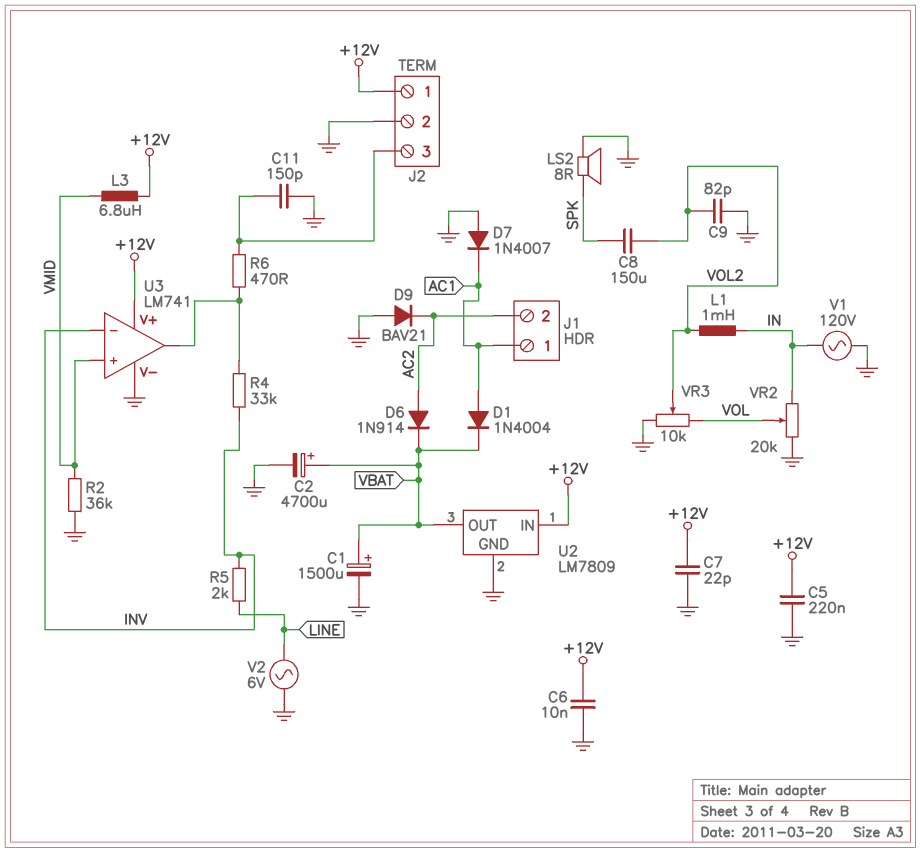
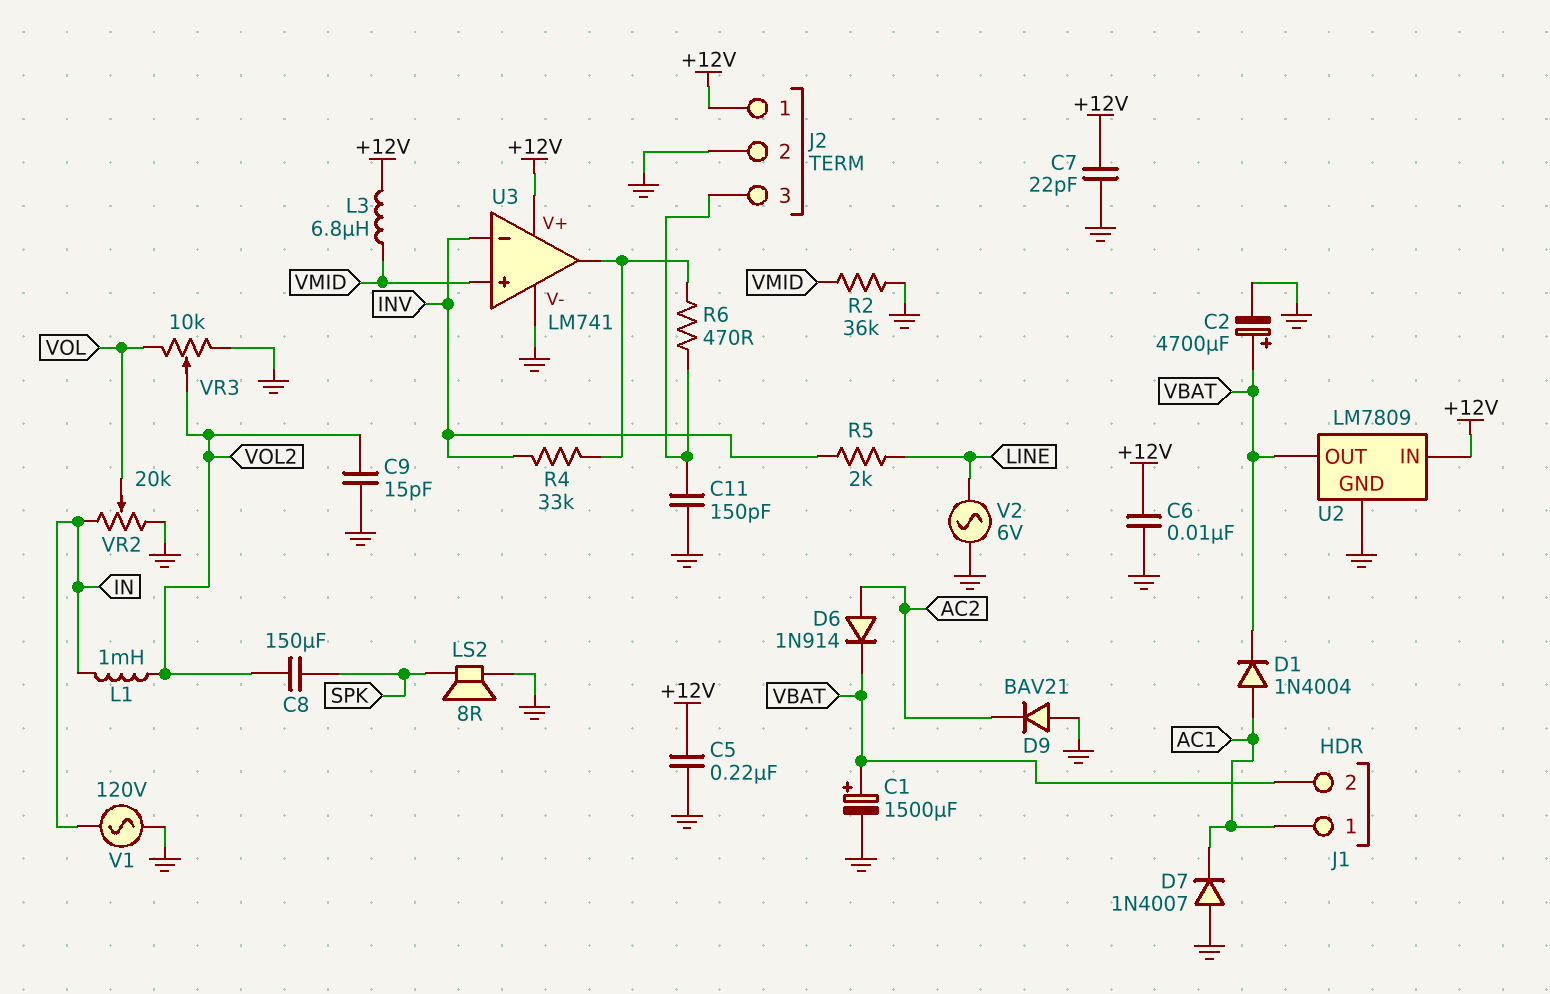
C9: 82pF (GND, VOL2) -> 15pF (GND, VOL2)
J1 pin 2: AC2 -> VBAT

